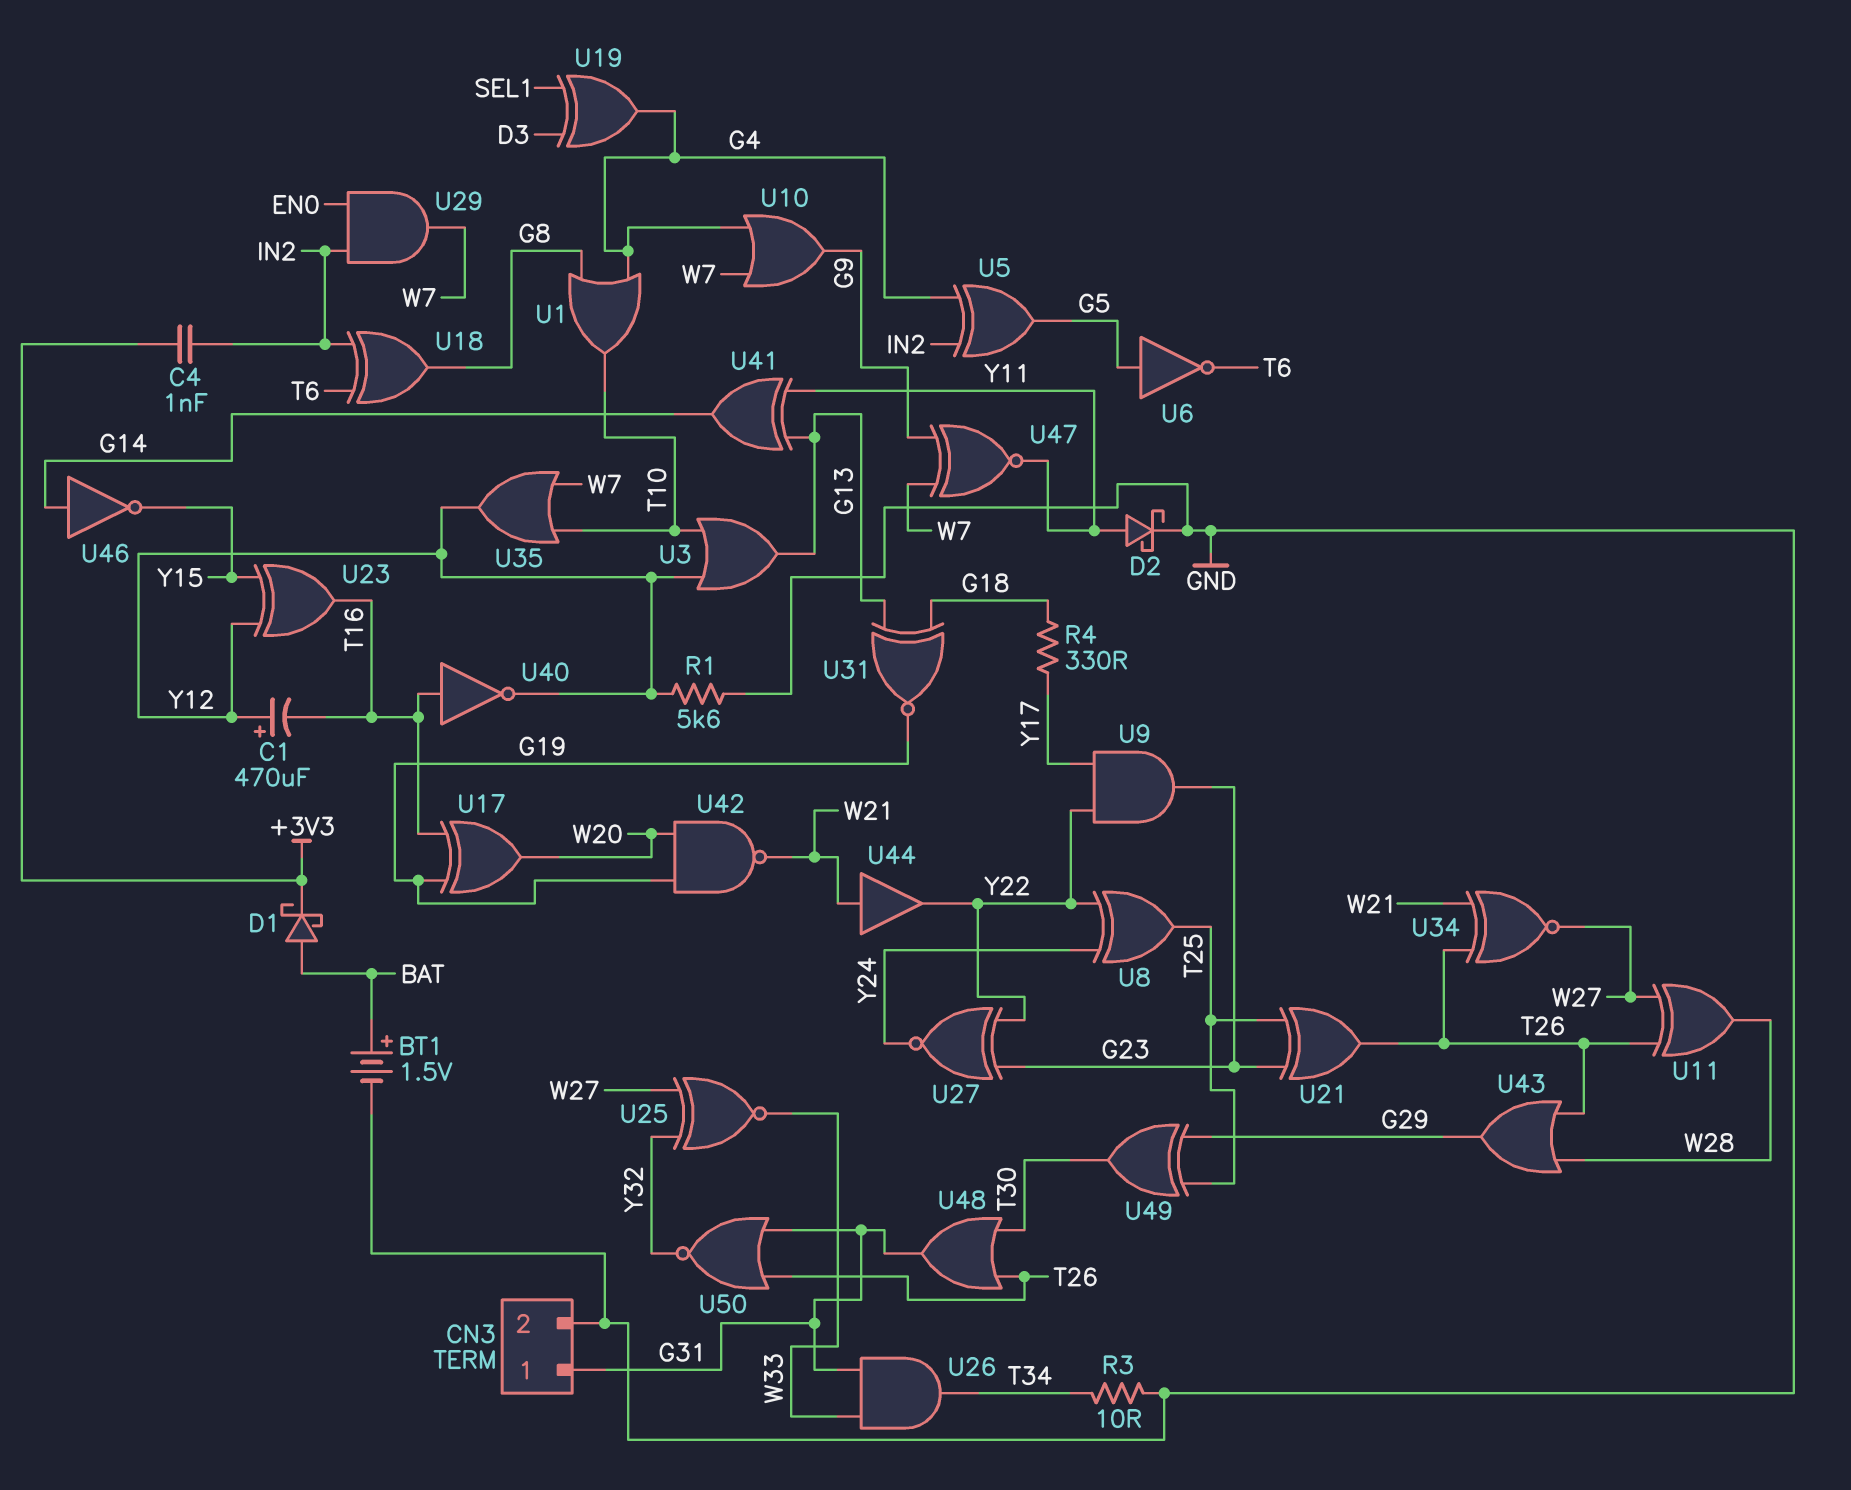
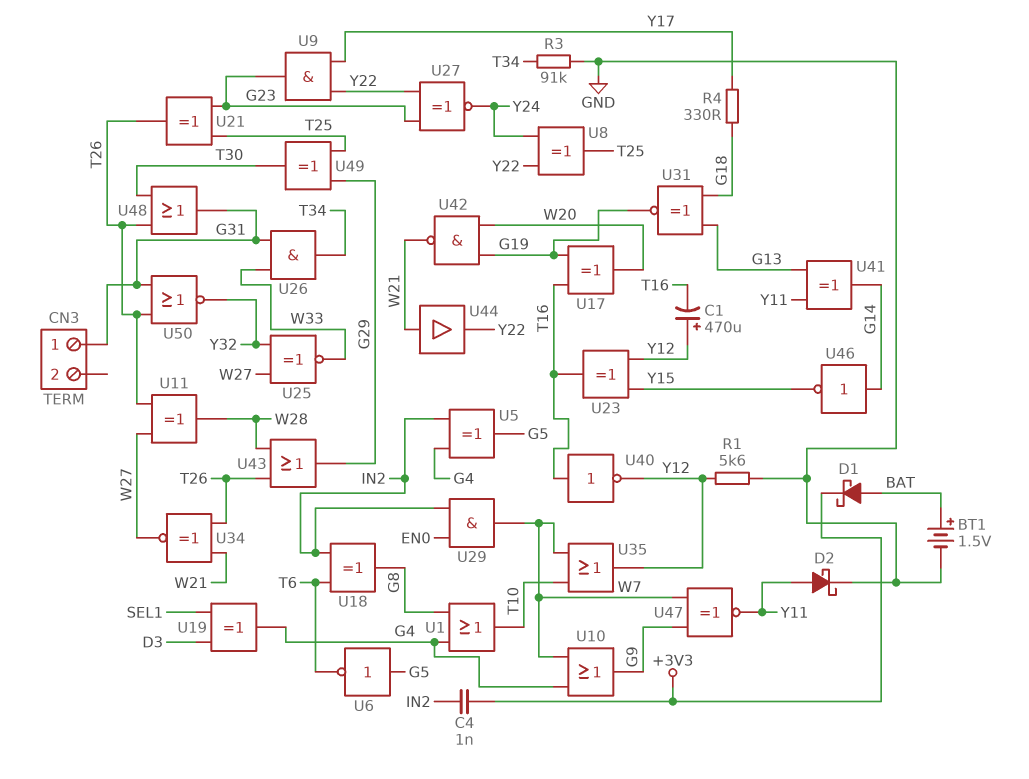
CN3 pin 2: GND -> none
R3: 10 (GND, T34) -> 91k (GND, T34)
U3: OR (in T10, in Y12, out G13) -> none

